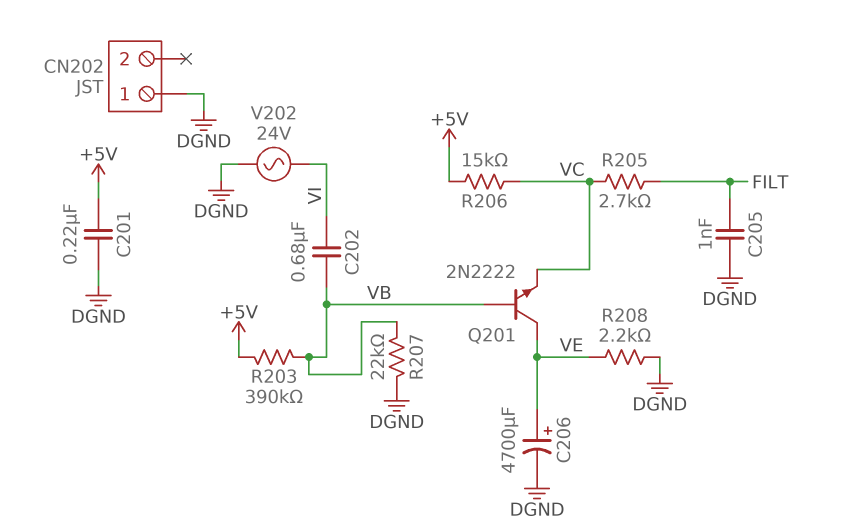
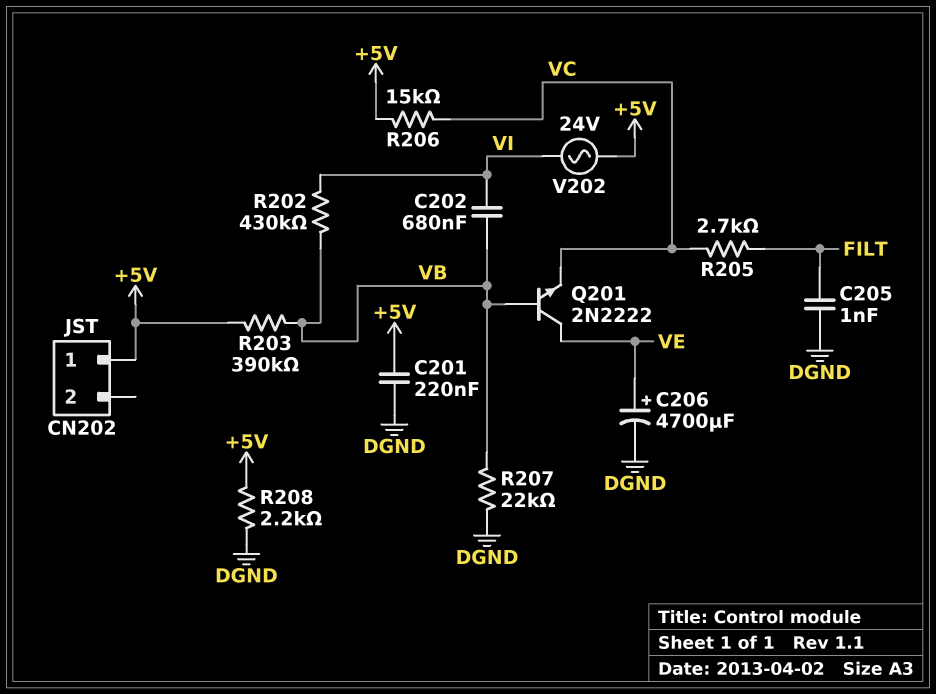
CN202 pin 1: DGND -> +5V
R202: none -> 430k (VB, VI)
R208: 2.2k (DGND, VE) -> 2.2k (+5V, DGND)
V202: AC 24V (DGND, VI) -> AC 24V (+5V, VI)

